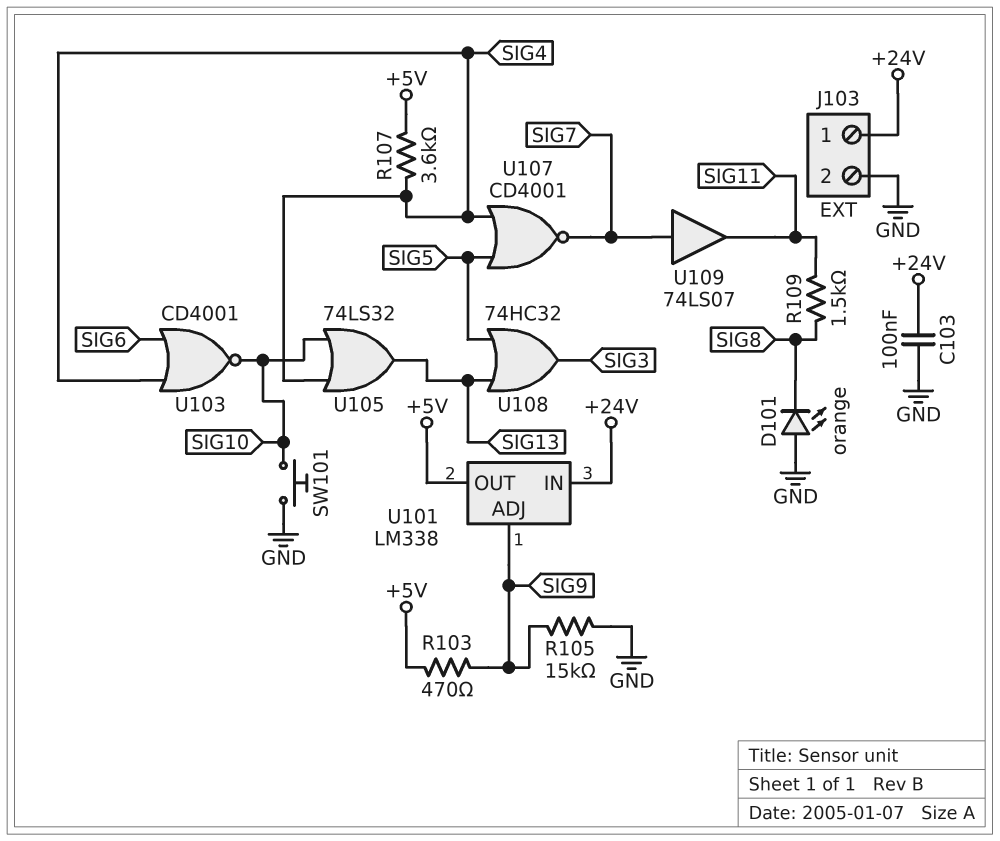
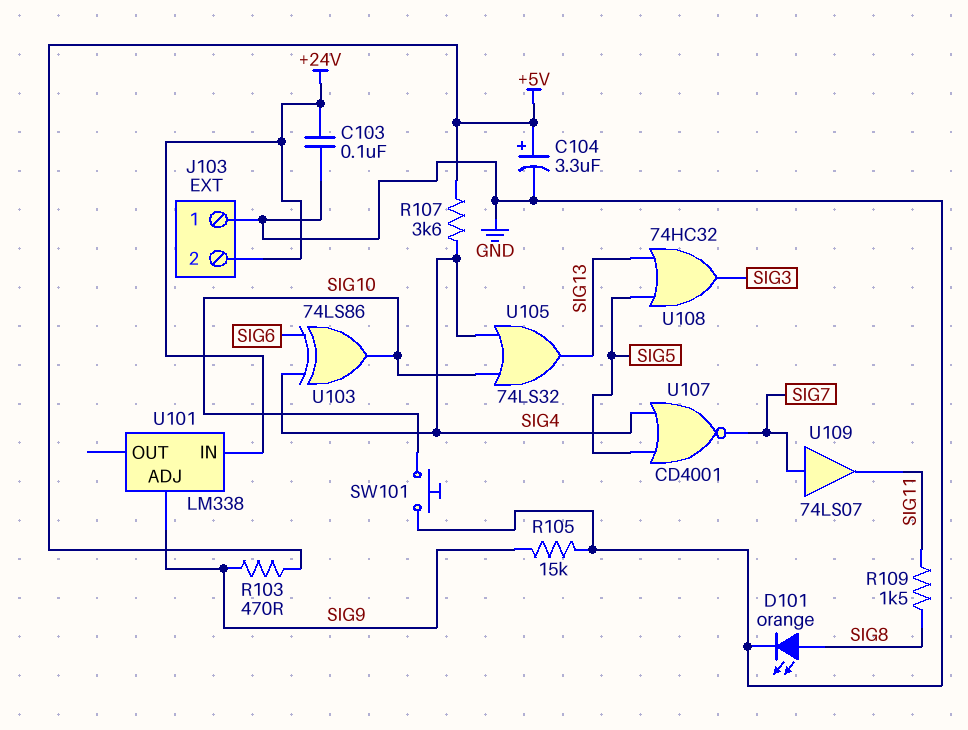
C104: none -> 3.3uF (plus +5V, minus GND)
D101: LED orange (A GND, K SIG8) -> LED orange (A SIG8, K GND)
J103 pin 1: +24V -> GND
J103 pin 2: GND -> +24V
U101 pin OUT: +5V -> none
U103: NOR CD4001 (in SIG4, in SIG6, out SIG10) -> XOR 74LS86 (in SIG4, in SIG6, out SIG10)

